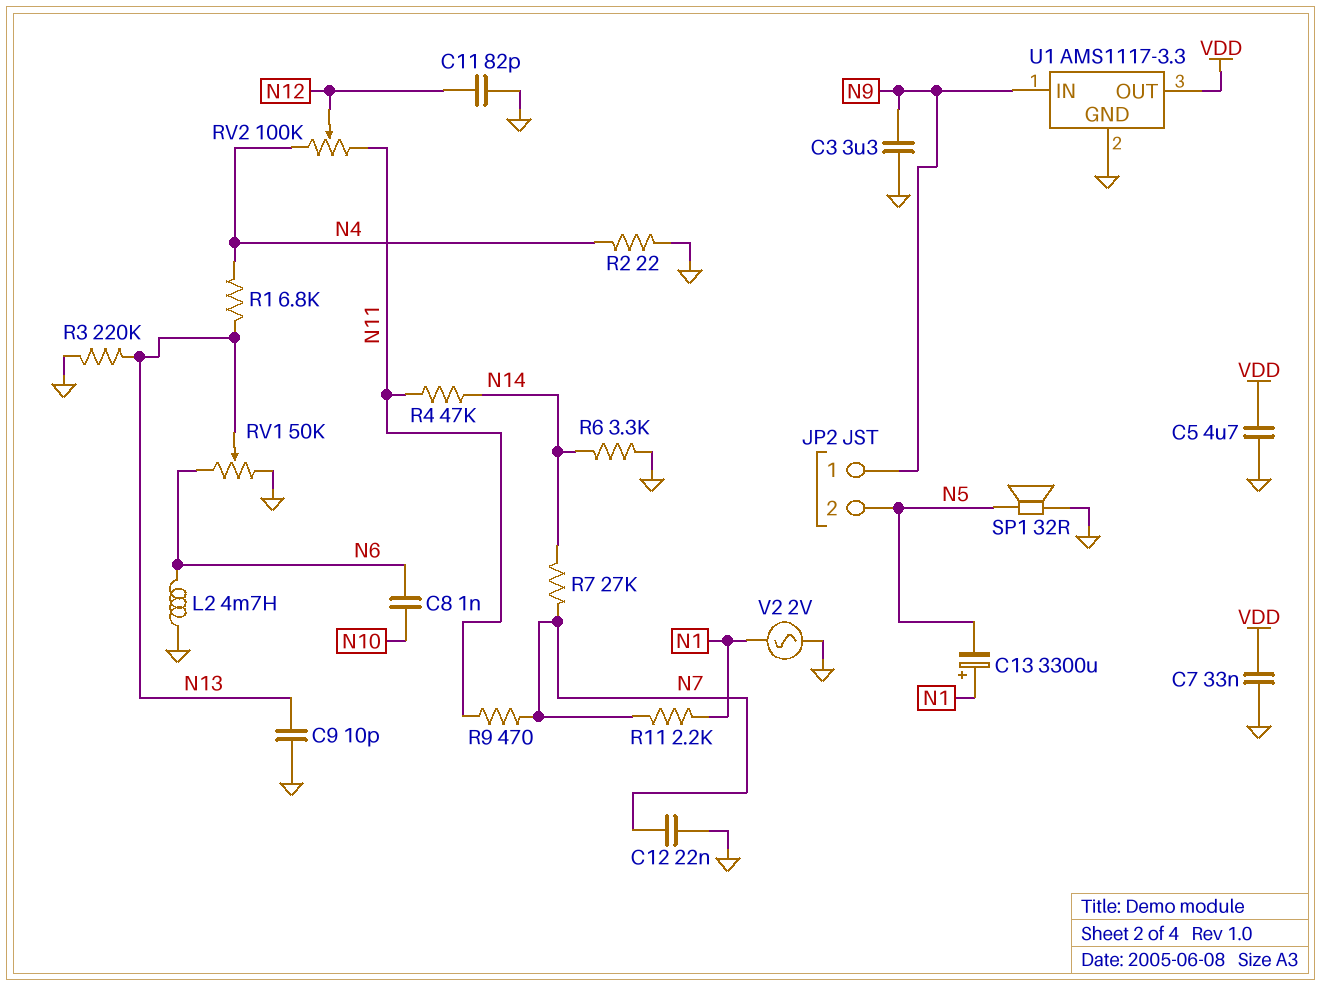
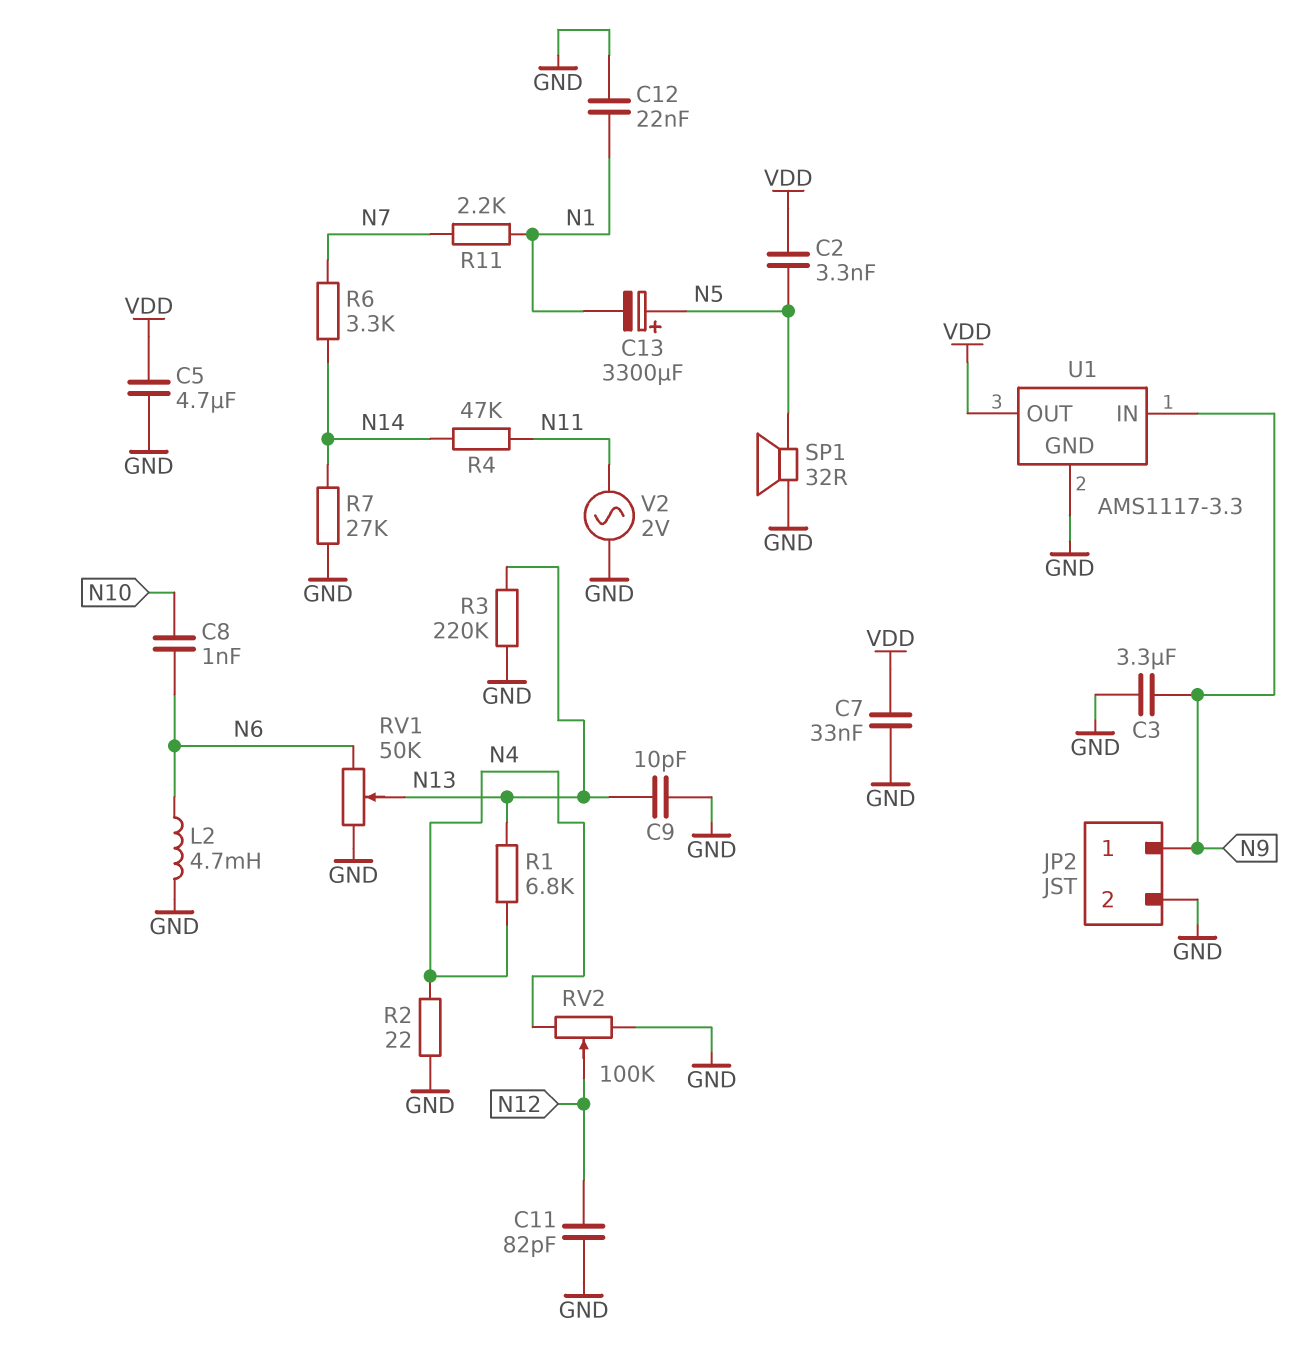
C2: none -> 3.3nF (N5, VDD)
C12: 22nF (GND, N7) -> 22nF (GND, N1)
C13: 3300uF (plus N1, minus N5) -> 3300uF (plus N5, minus N1)
JP2 pin 2: N5 -> GND
R6: 3.3k (GND, N14) -> 3.3k (N7, N14)
R7: 27k (N7, N14) -> 27k (GND, N14)
R9: 470 (N7, N11) -> none
RV2: 100k (N4, N11, wiper N12) -> 100k (GND, N4, wiper N12)
V2: AC 2V (GND, N1) -> AC 2V (GND, N11)

